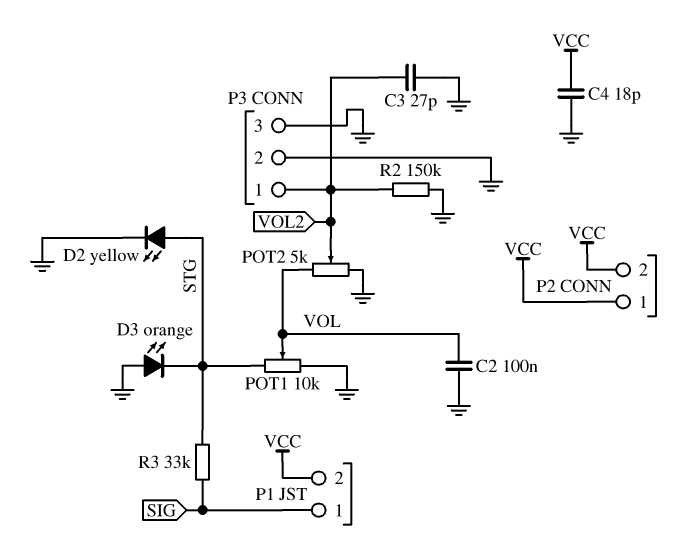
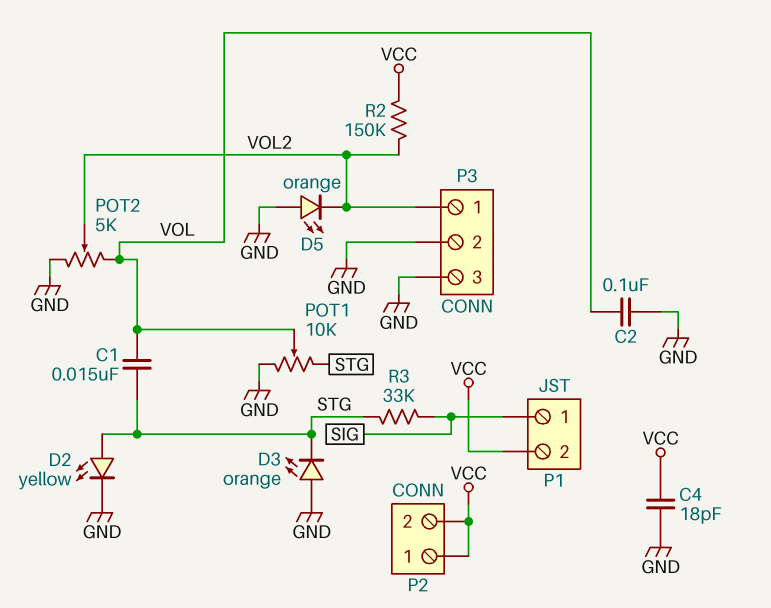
C1: none -> 15nF (STG, VOL)
C3: 27pF (GND, VOL2) -> none
D5: none -> LED orange (A GND, K VOL2)
R2: 150k (GND, VOL2) -> 150k (VCC, VOL2)

